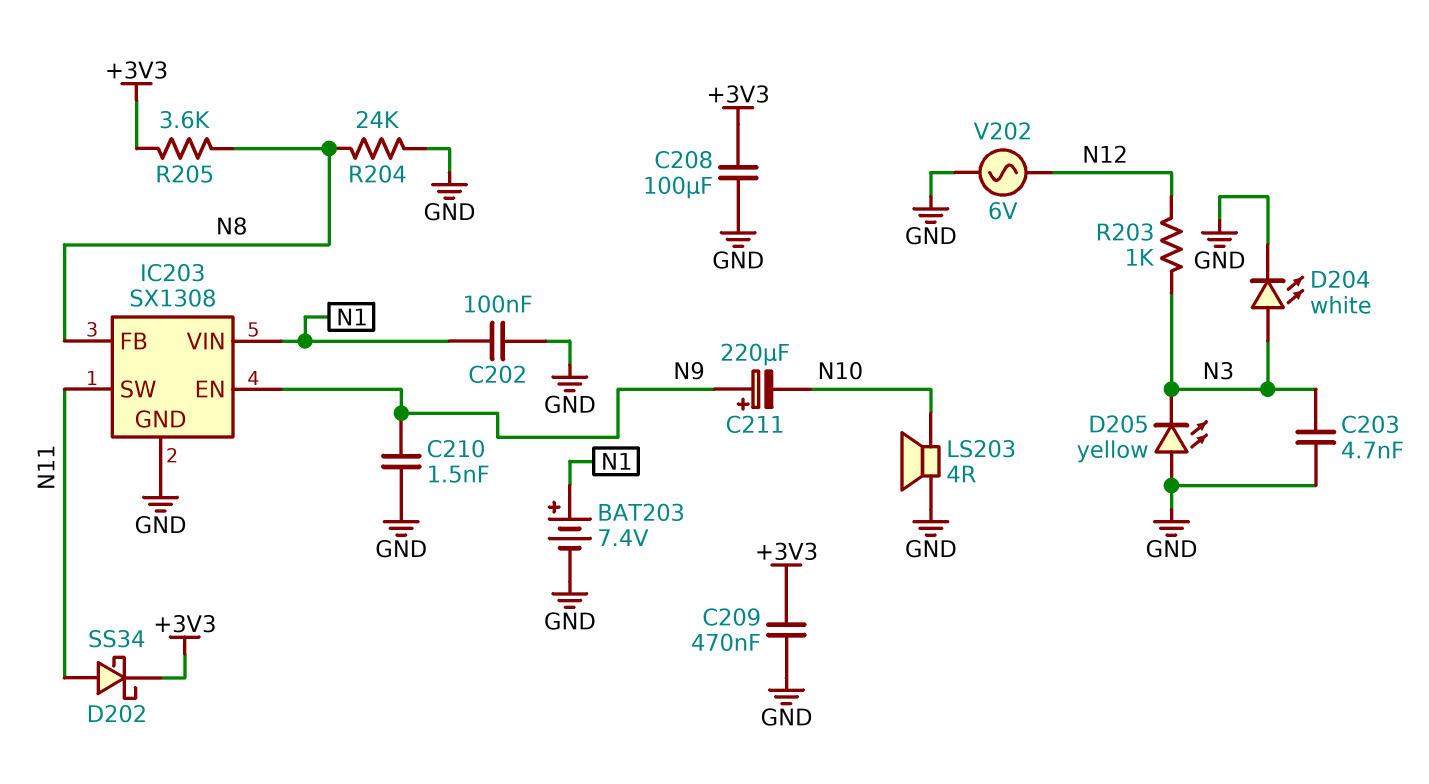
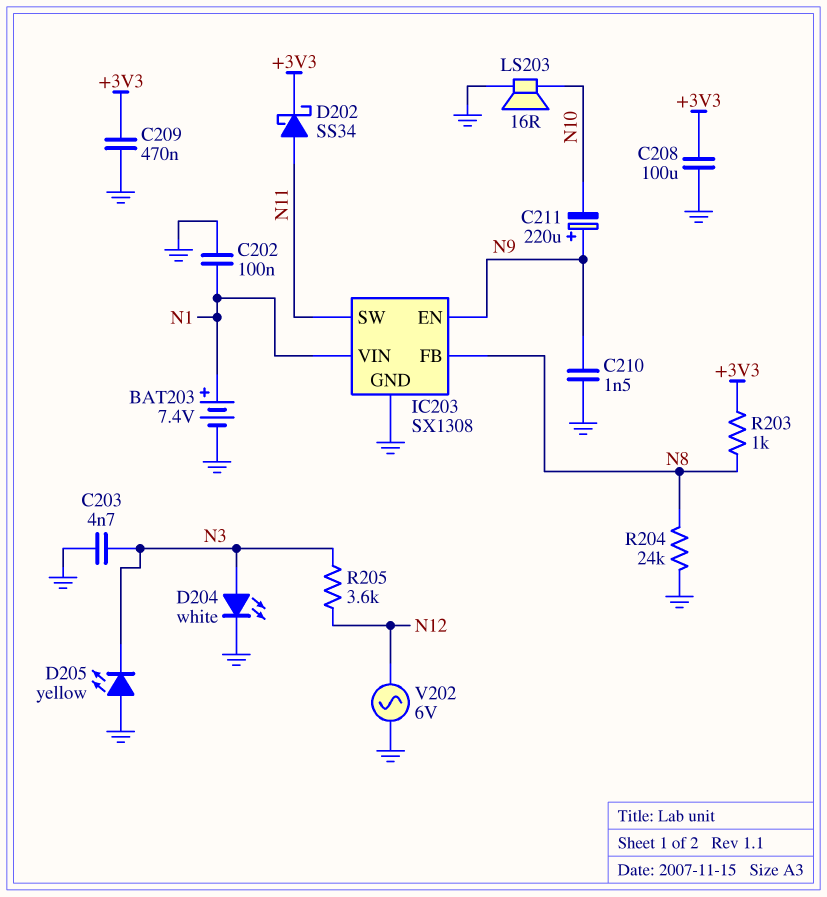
LS203: speaker 4R (GND, N10) -> speaker 16R (GND, N10)
R203: 1k (N3, N12) -> 1k (+3V3, N8)
R205: 3.6k (+3V3, N8) -> 3.6k (N3, N12)

